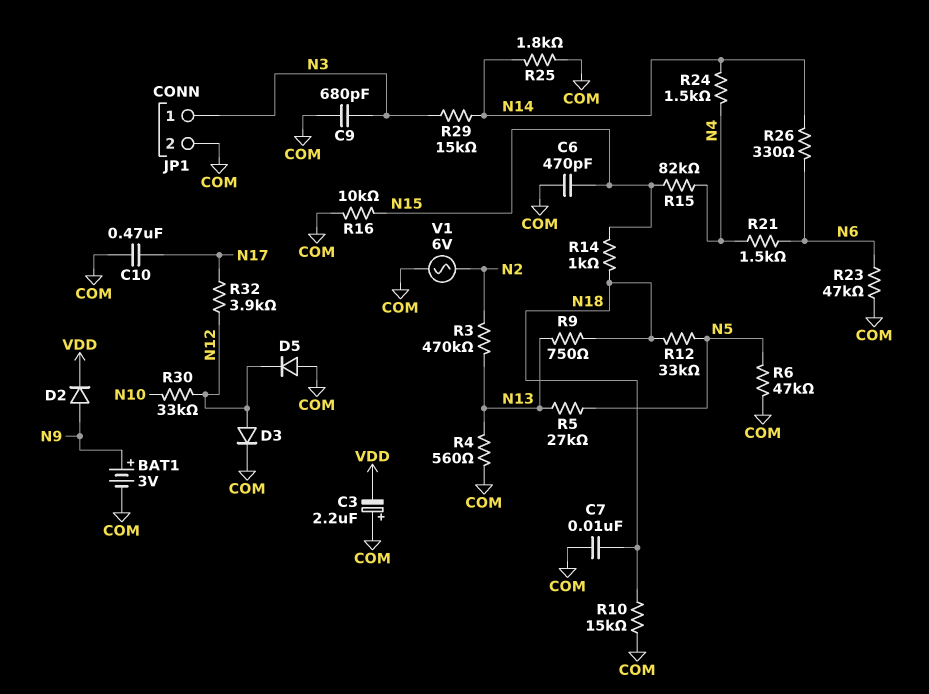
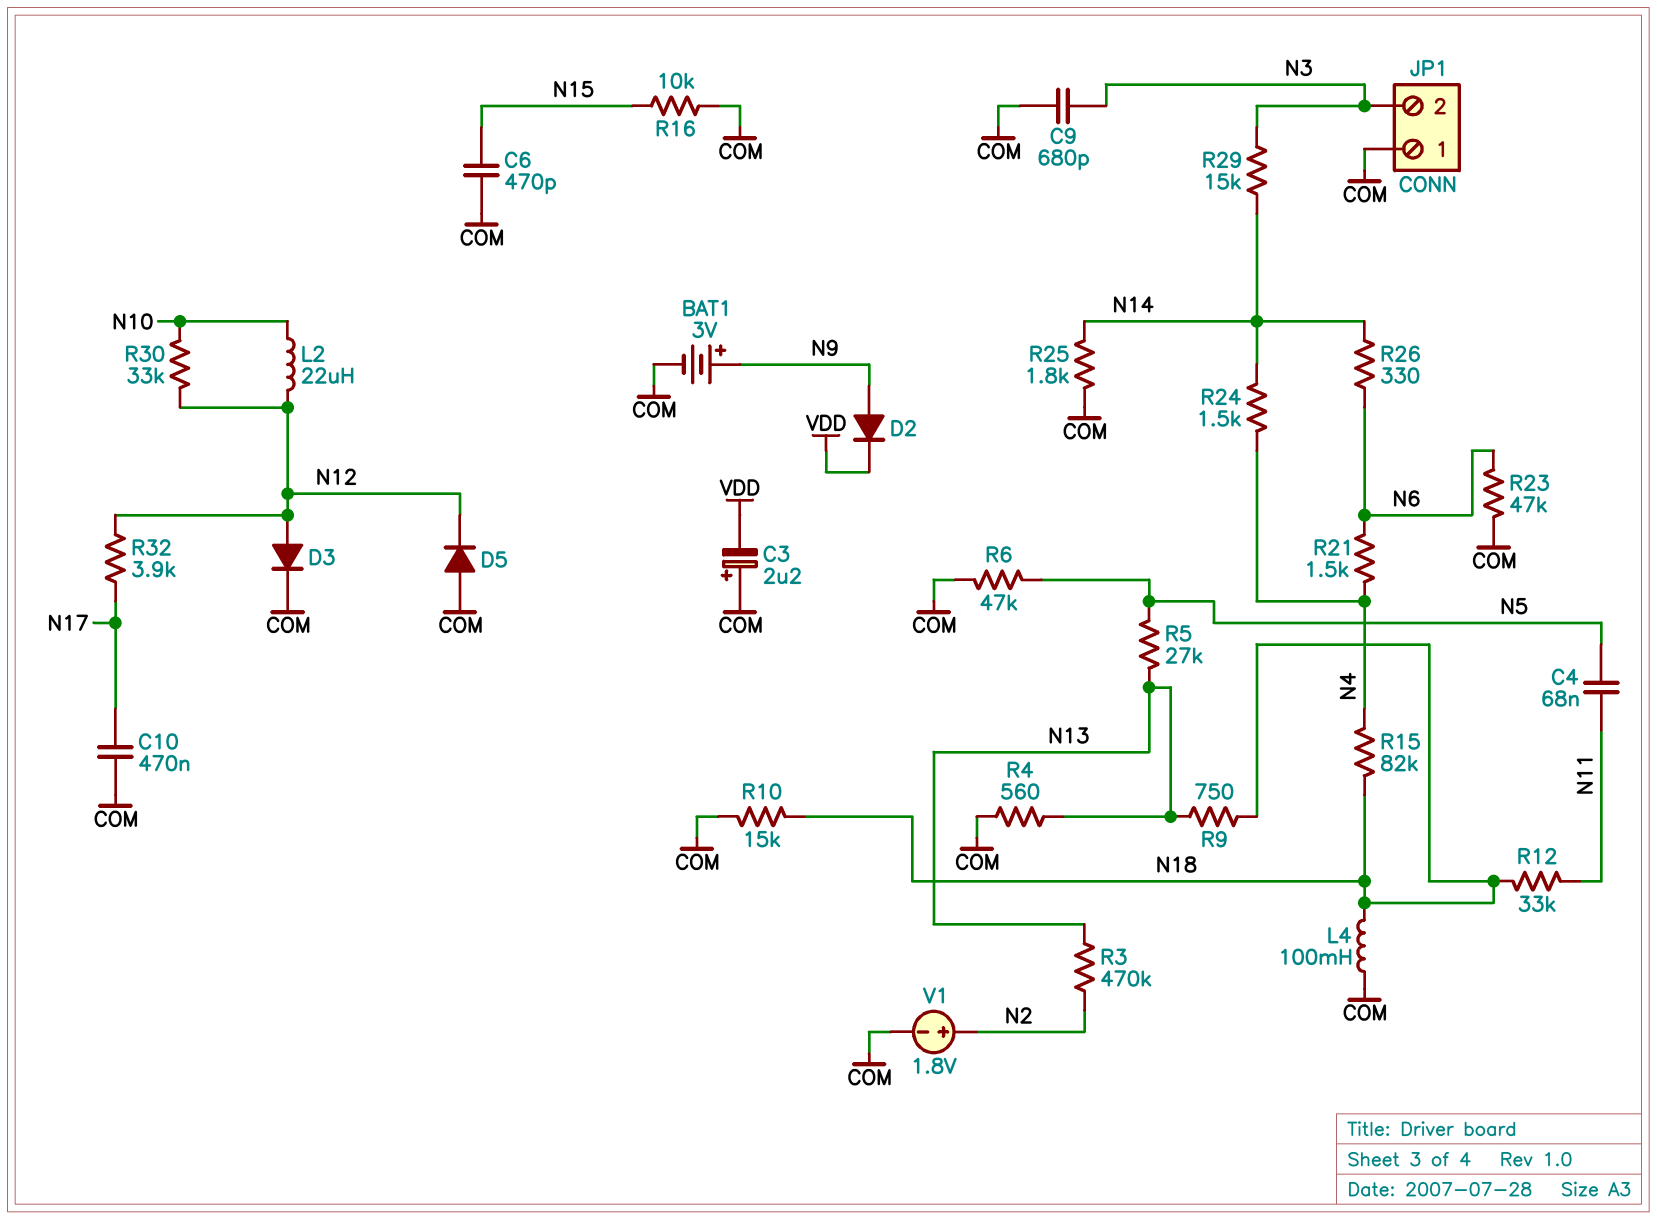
C4: none -> 68nF (N5, N11)
C7: 10nF (COM, N18) -> none
JP1 pin 1: N3 -> COM
JP1 pin 2: COM -> N3
L2: none -> 22uH (N10, N12)
L4: none -> 100mH (COM, N18)
R12: 33k (N5, N18) -> 33k (N11, N18)
R14: 1k (N15, N18) -> none
R15: 82k (N4, N15) -> 82k (N4, N18)
V1: AC 6V (COM, N2) -> 1.8V (plus N2, minus COM)

